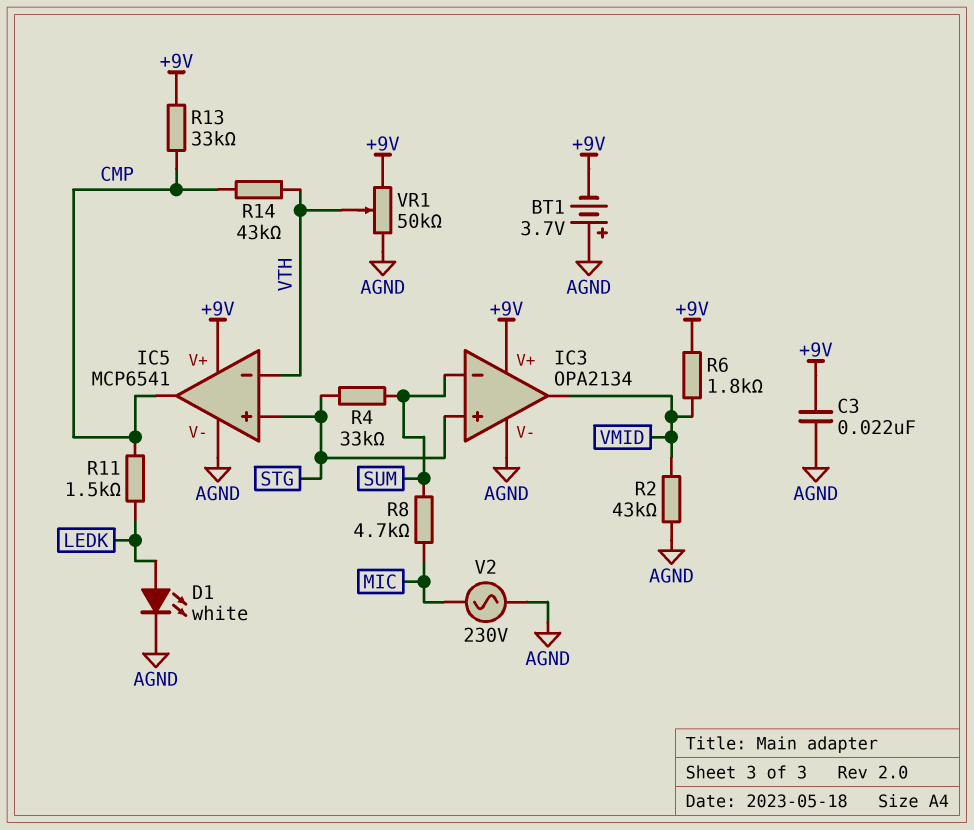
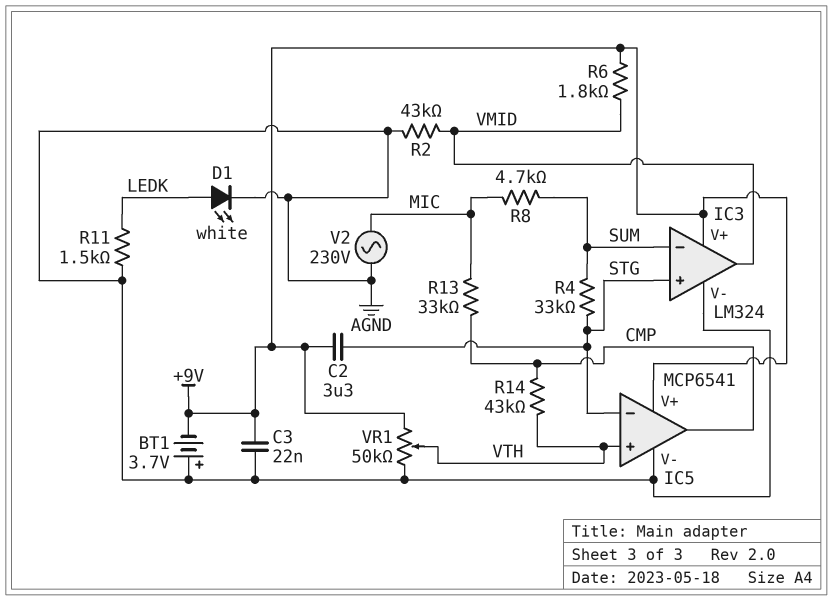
C2: none -> 3.3uF (+9V, STG)
IC3: OPA2134 -> LM324
IC5 pin in+: STG -> VTH
IC5 pin in-: VTH -> STG
R11: 1.5k (CMP, LEDK) -> 1.5k (AGND, LEDK)
R13: 33k (+9V, CMP) -> 33k (CMP, MIC)

